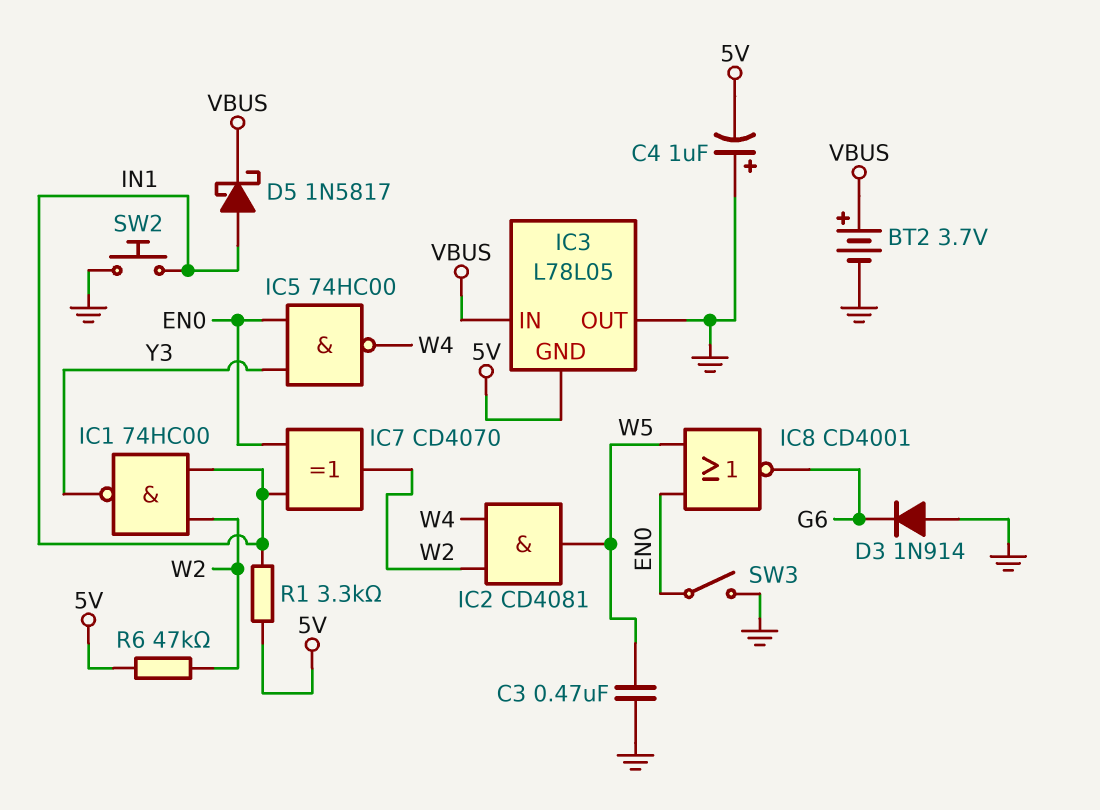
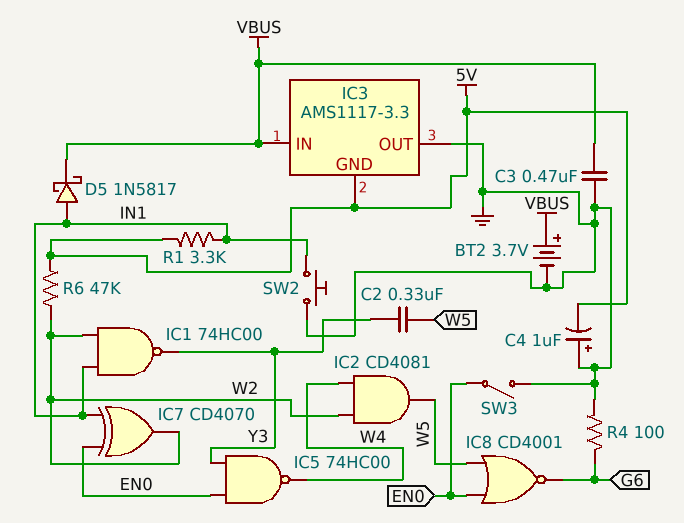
C2: none -> 330nF (W5, Y3)
C3: 470nF (GND, W5) -> 470nF (GND, VBUS)
D3: diode 1N914 (A GND, K G6) -> none
IC3: L78L05 -> AMS1117-3.3
R4: none -> 100 (G6, GND)

